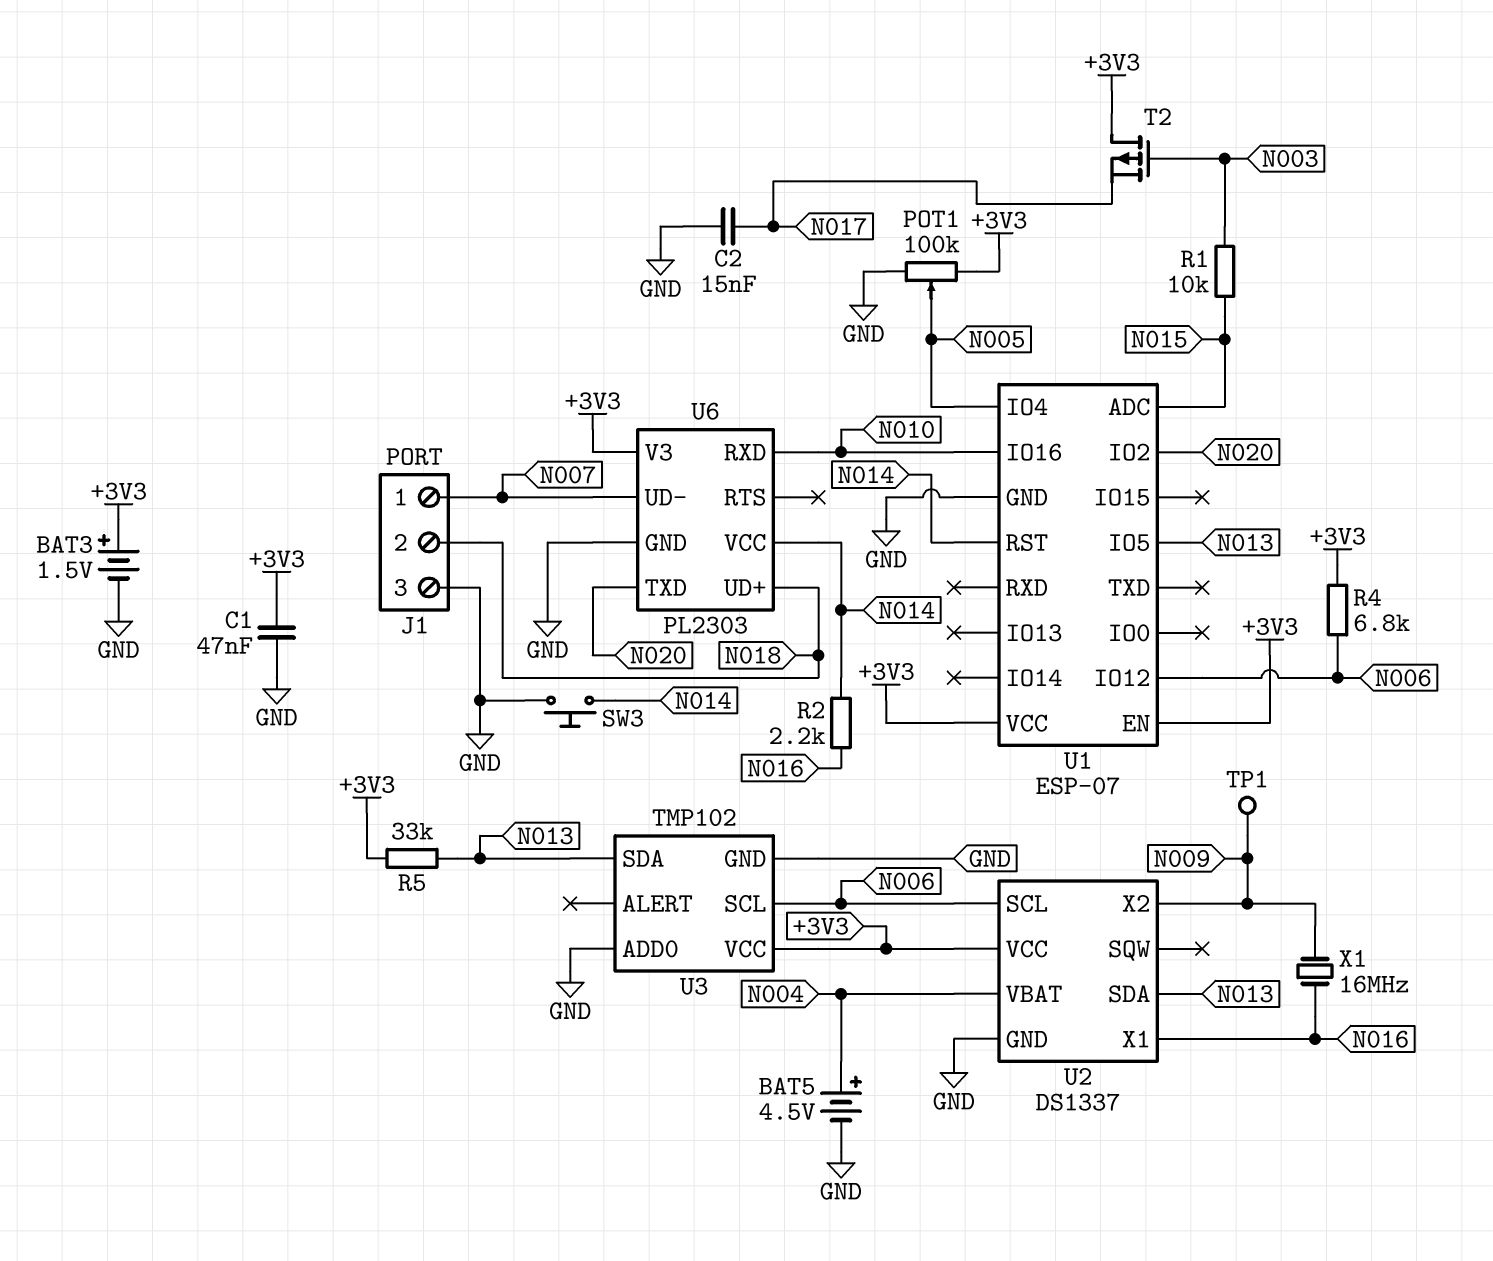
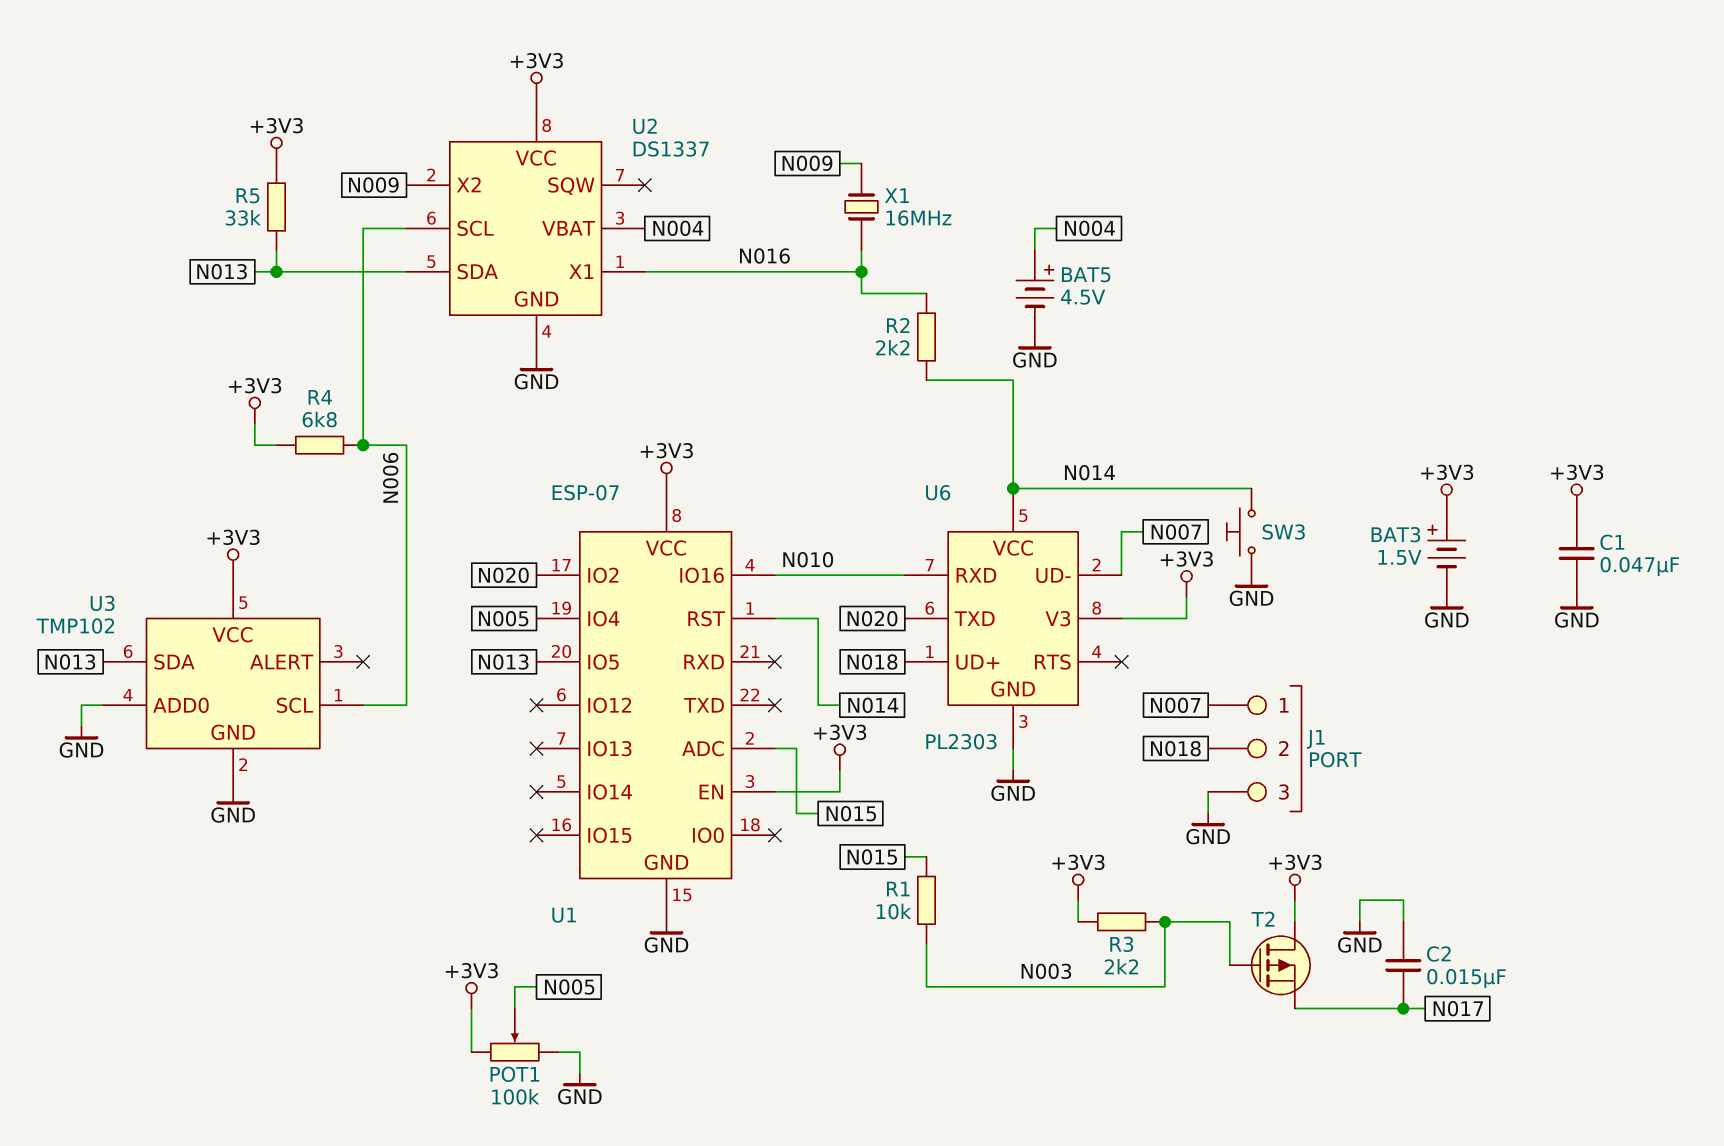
R3: none -> 2.2k (+3V3, N003)
TP1: test point (N009) -> none
U1 pin IO12: N006 -> none

